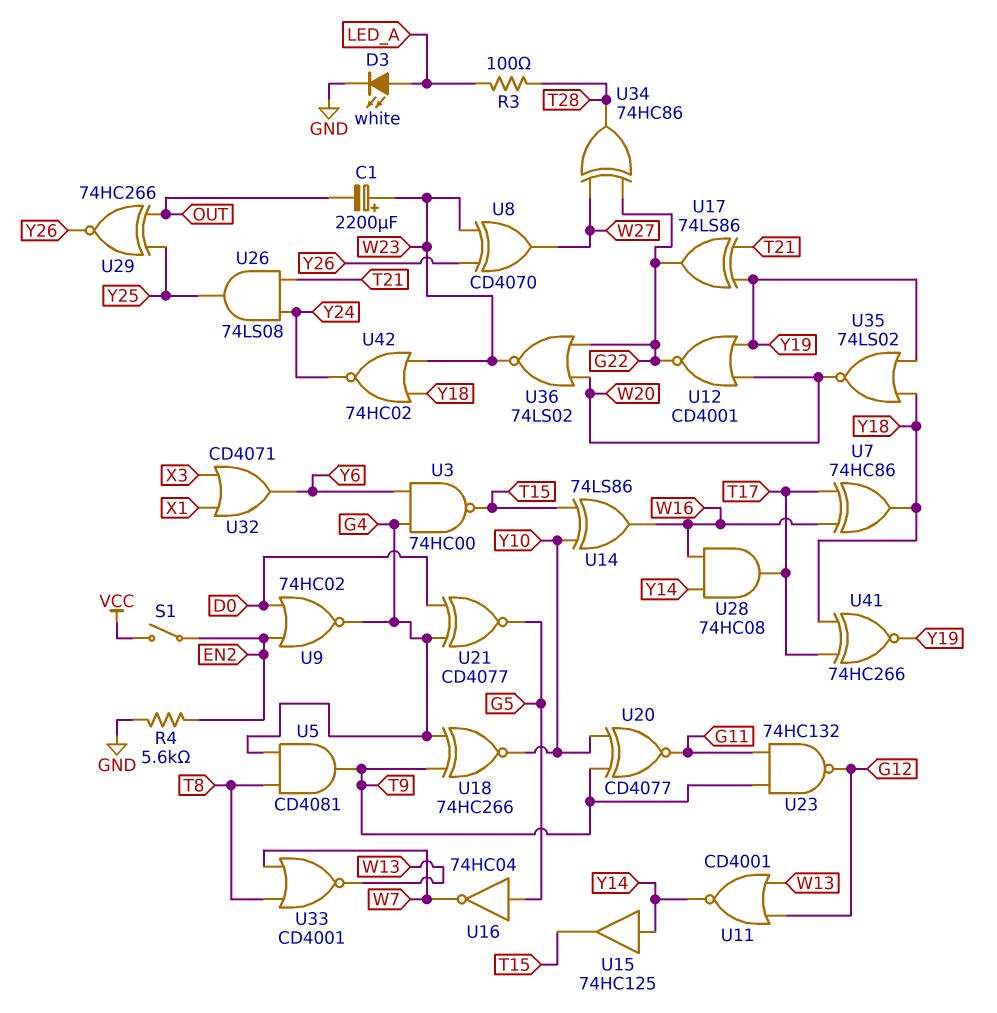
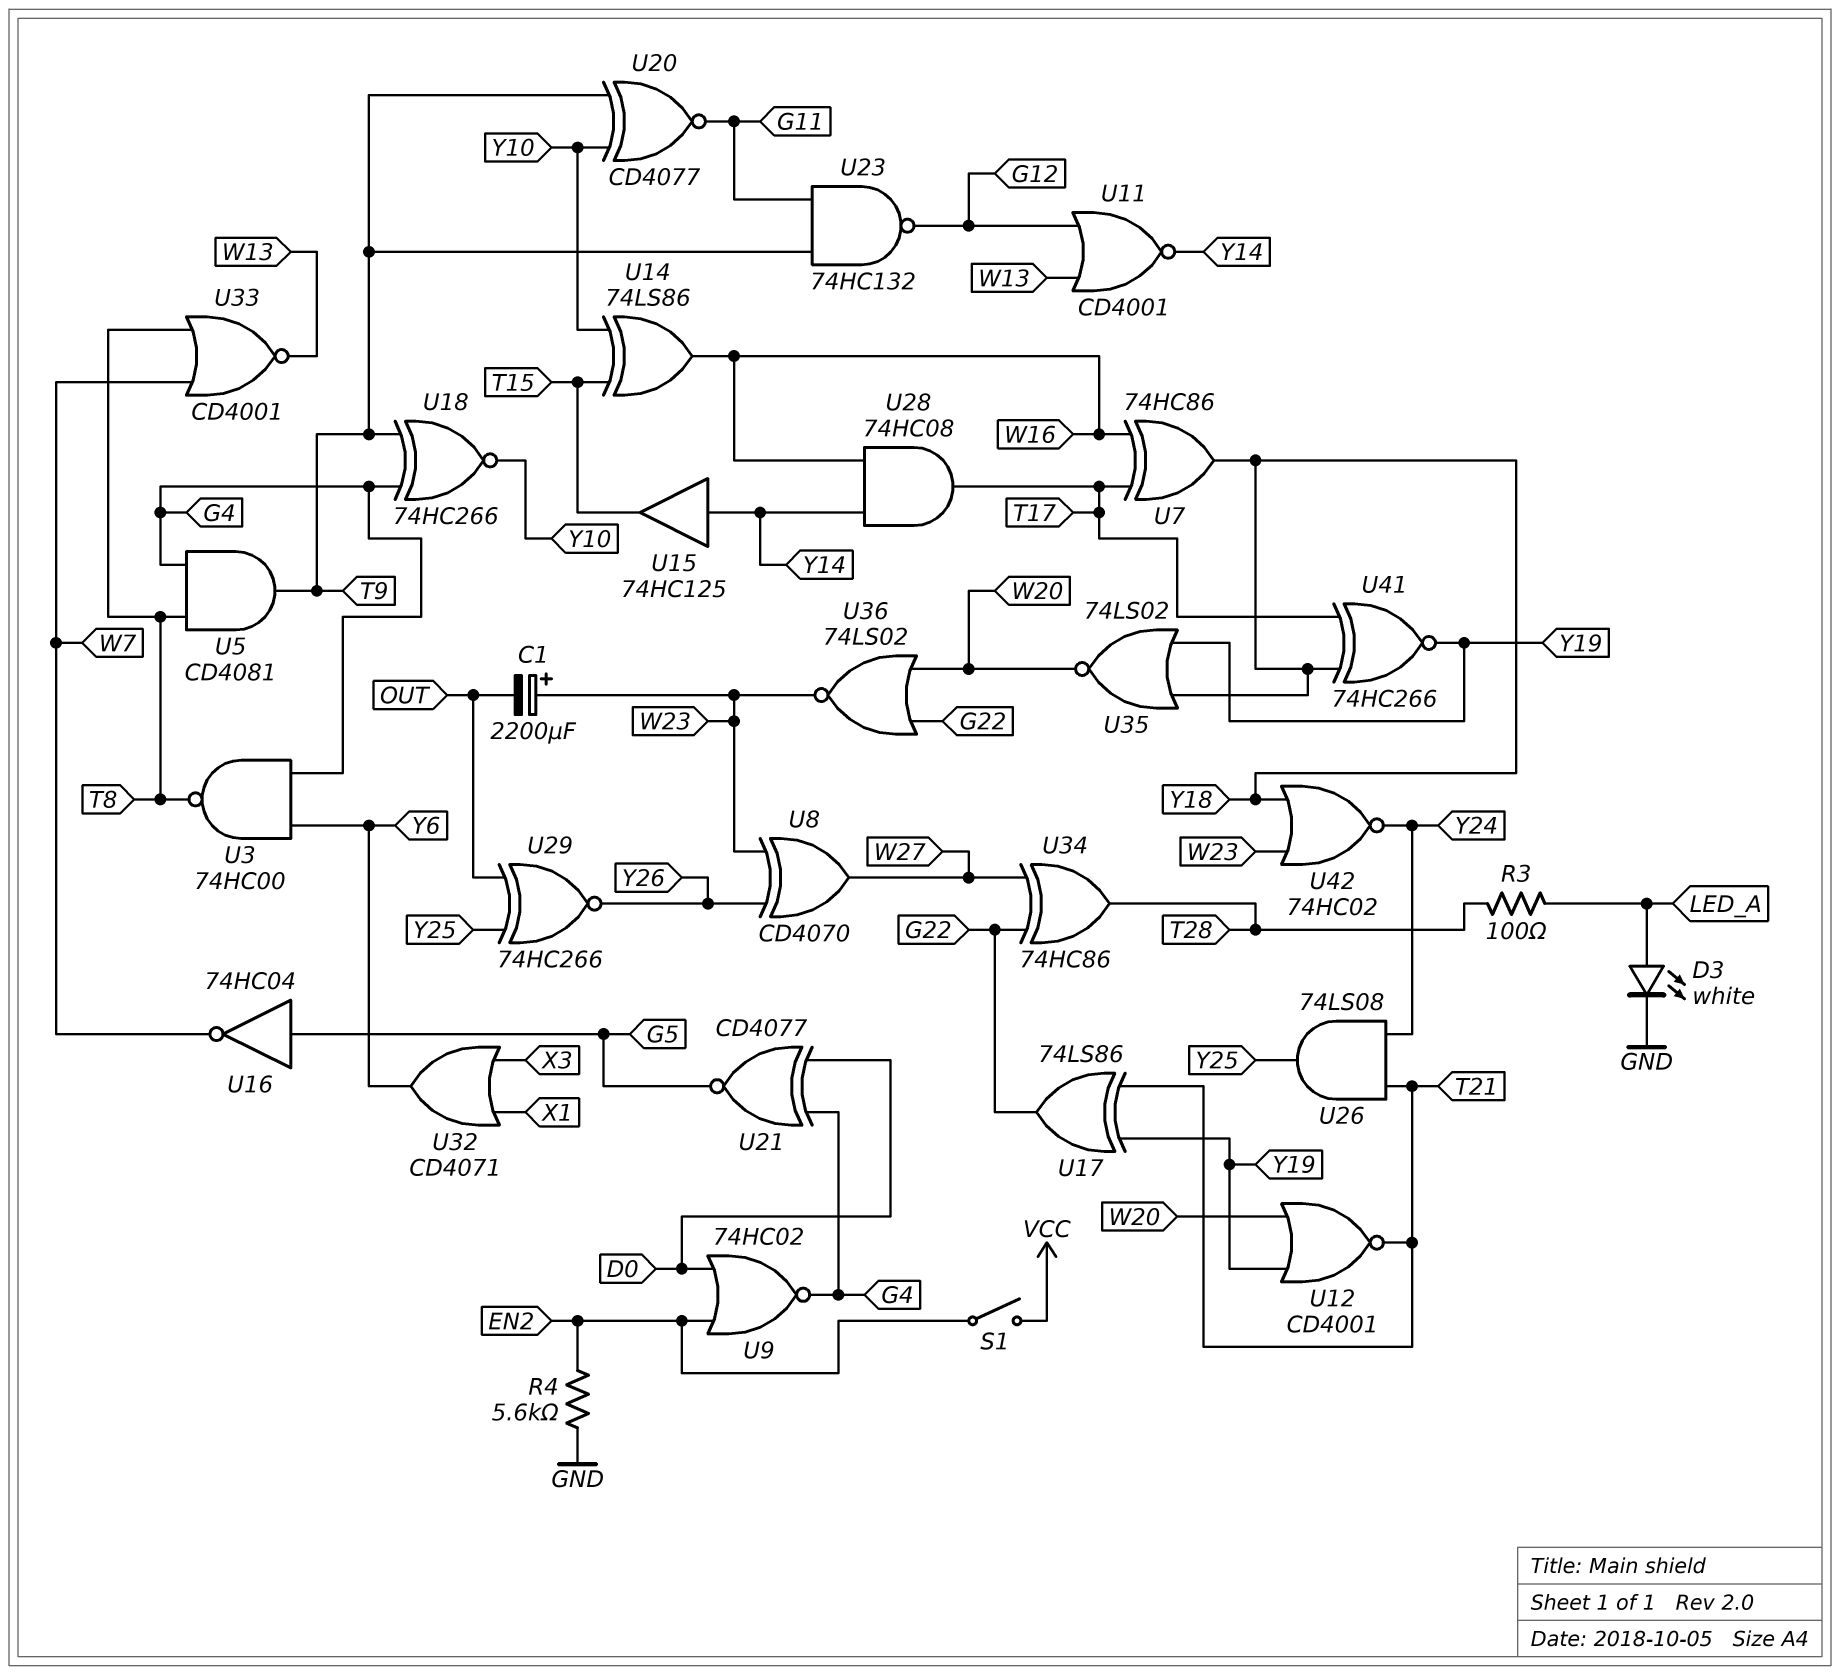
U3: NAND 74HC00 (in G4, in Y6, out T15) -> NAND 74HC00 (in G4, in Y6, out T8)
U12: NOR CD4001 (in W20, in Y19, out G22) -> NOR CD4001 (in W20, in Y19, out T21)

